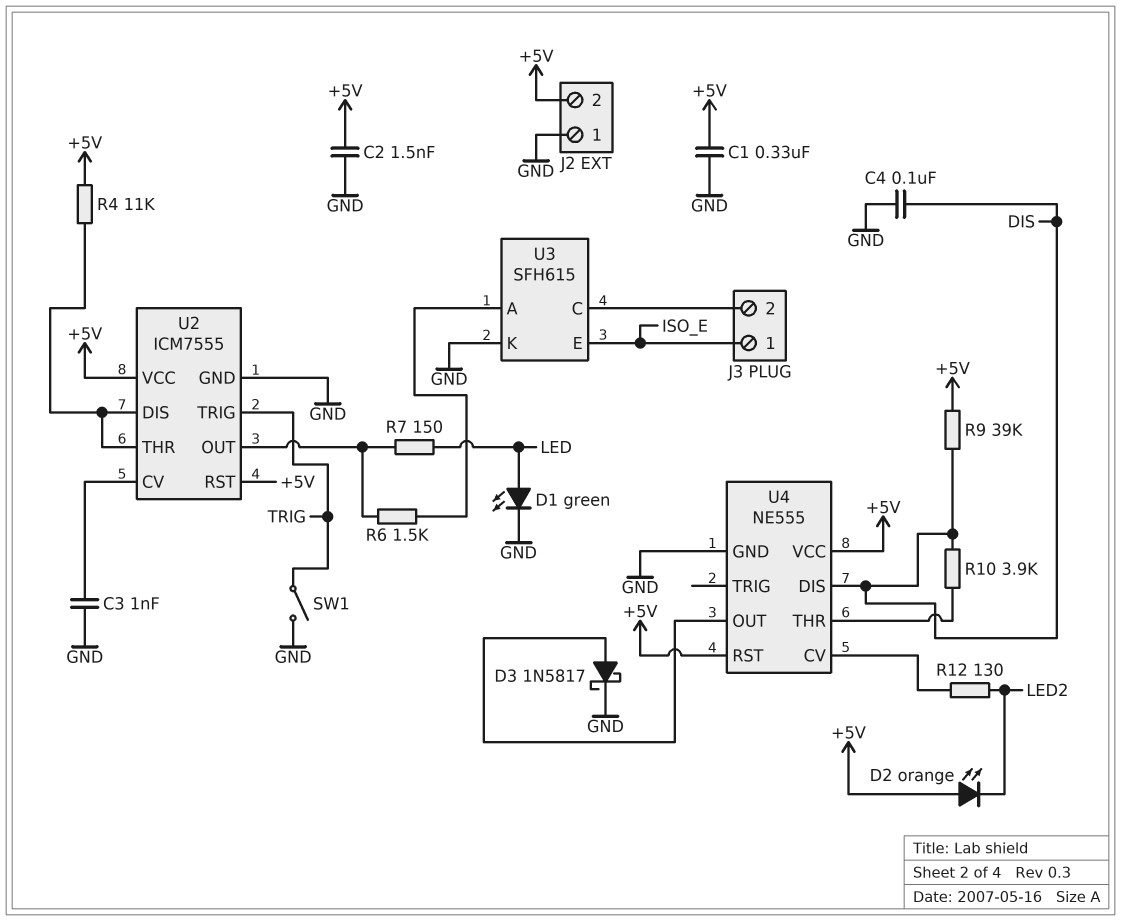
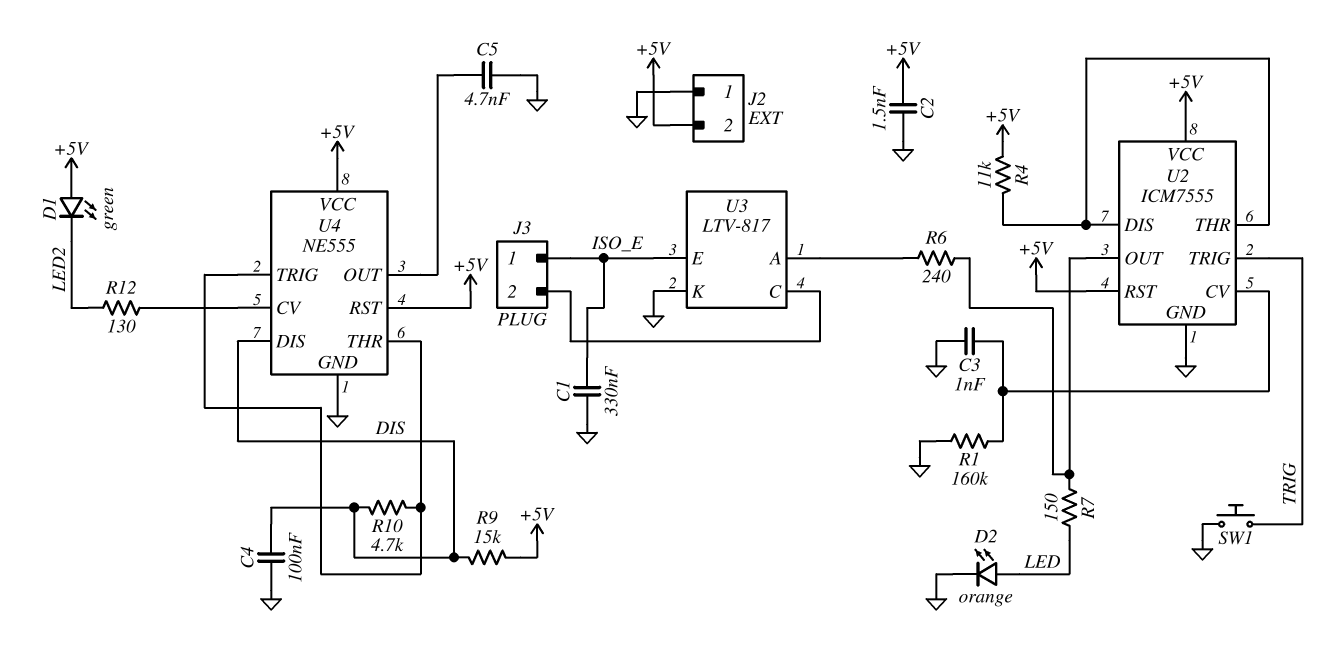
C1: 330nF (+5V, GND) -> 330nF (GND, ISO_E)
C5: none -> 4.7nF (GND, U4/OUT)
D1: LED green (A LED, K GND) -> LED green (A +5V, K LED2)
D2: LED orange (A +5V, K LED2) -> LED orange (A LED, K GND)
D3: schottky 1N5817 (A U4/OUT, K GND) -> none
R1: none -> 160k (GND, U2/CV)
R6: 1.5k (U2/OUT, U3/A) -> 240 (U2/OUT, U3/A)
R9: 39k (+5V, DIS) -> 15k (+5V, DIS)
R10: 3.9k (DIS, U4/THR) -> 4.7k (DIS, U4/THR)
SW1: switch (GND, TRIG) -> button (GND, TRIG)
U3: SFH615 -> LTV-817
U4 pin TRIG: none -> U4/THR

